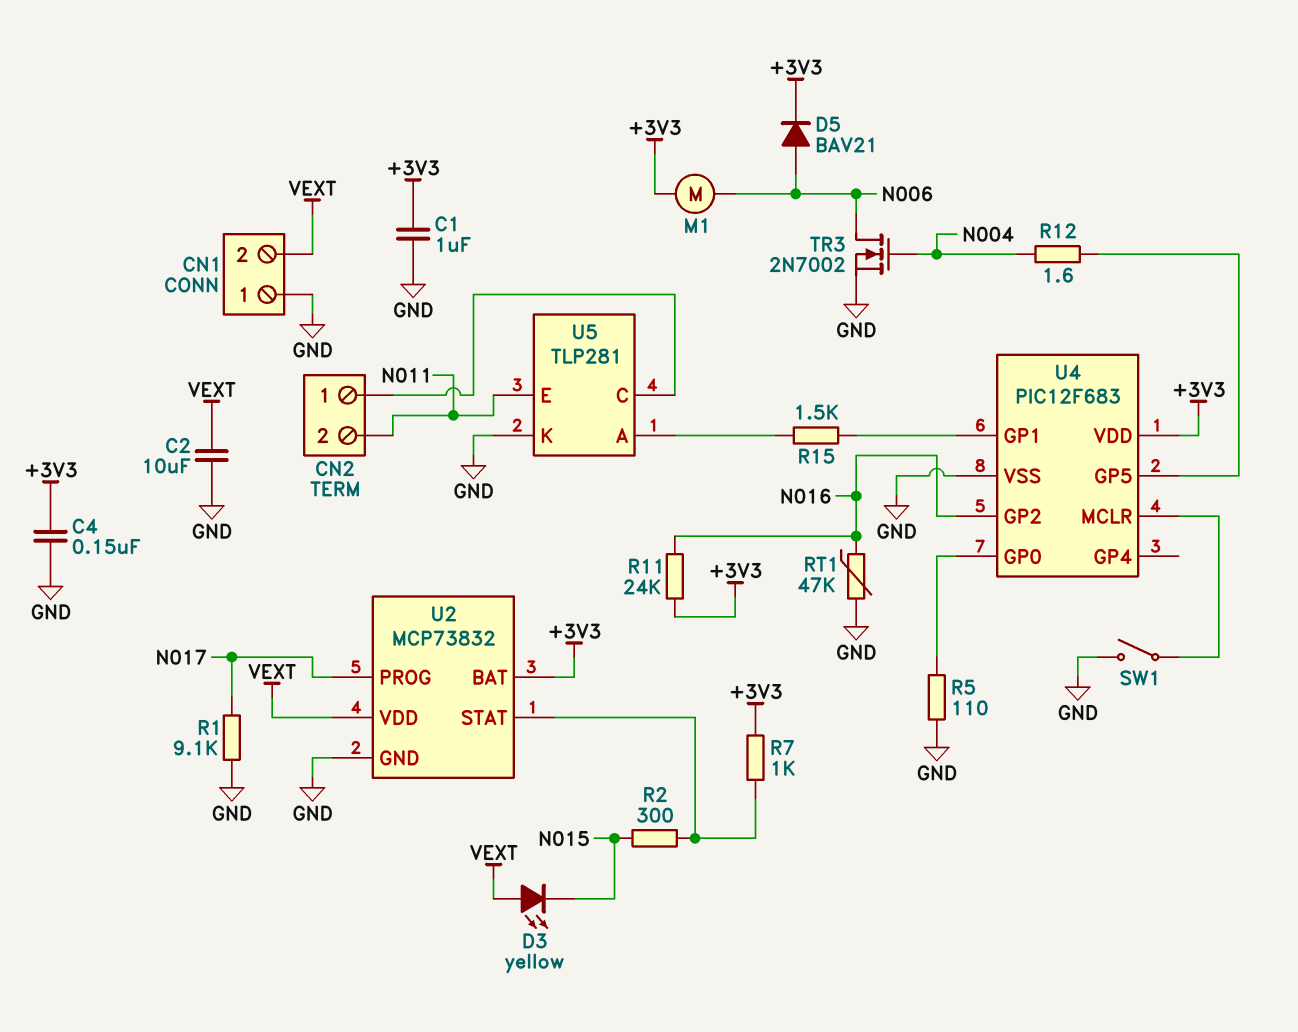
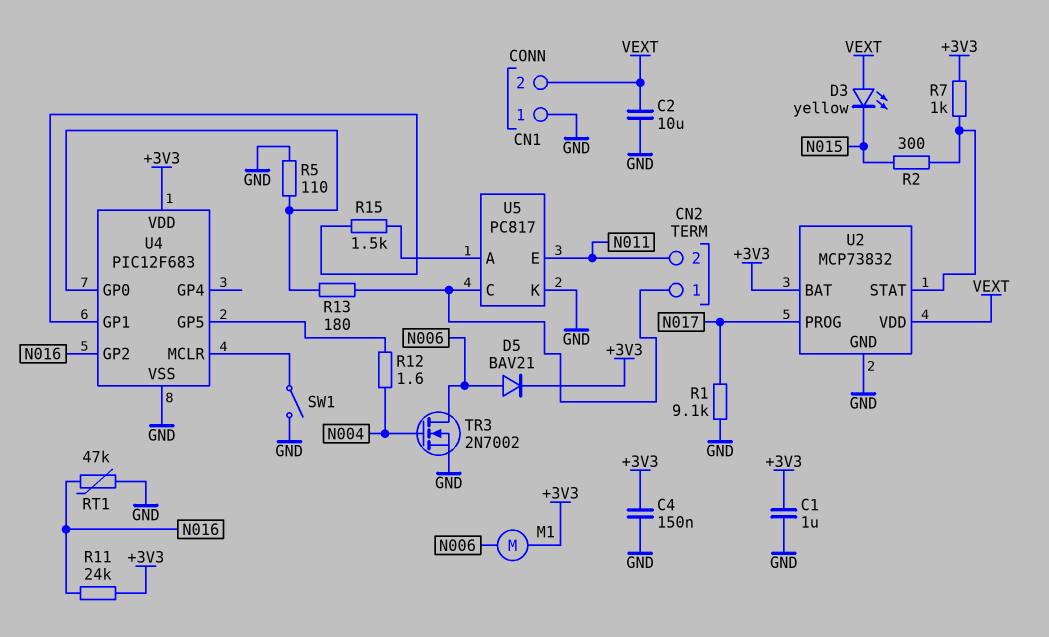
R13: none -> 180 (CN2/1, U4/GP0)
U5: TLP281 -> PC817

